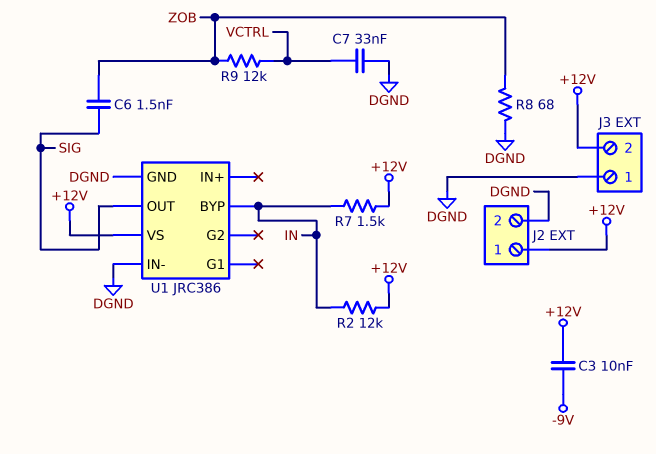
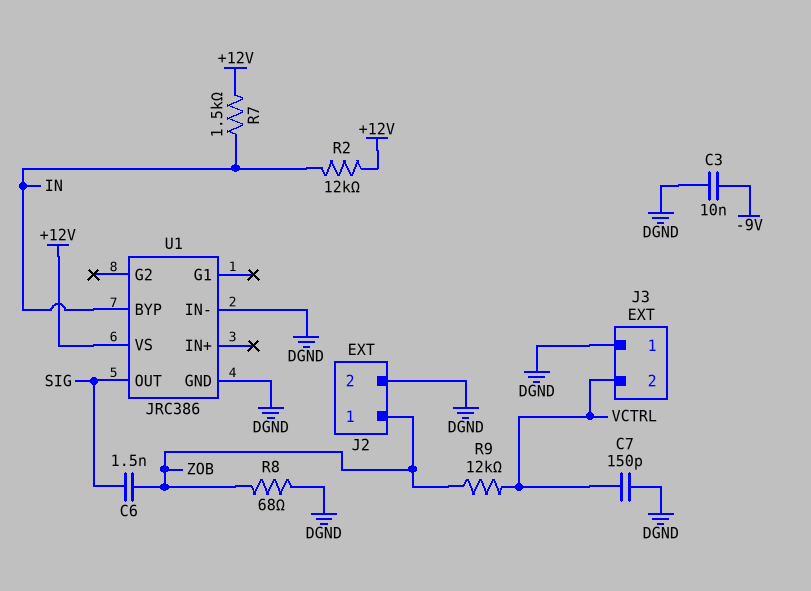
C3: 10nF (+12V, -9V) -> 10nF (-9V, DGND)
C7: 33nF (DGND, VCTRL) -> 150pF (DGND, VCTRL)
J2 pin 1: +12V -> ZOB
J3 pin 2: +12V -> VCTRL

